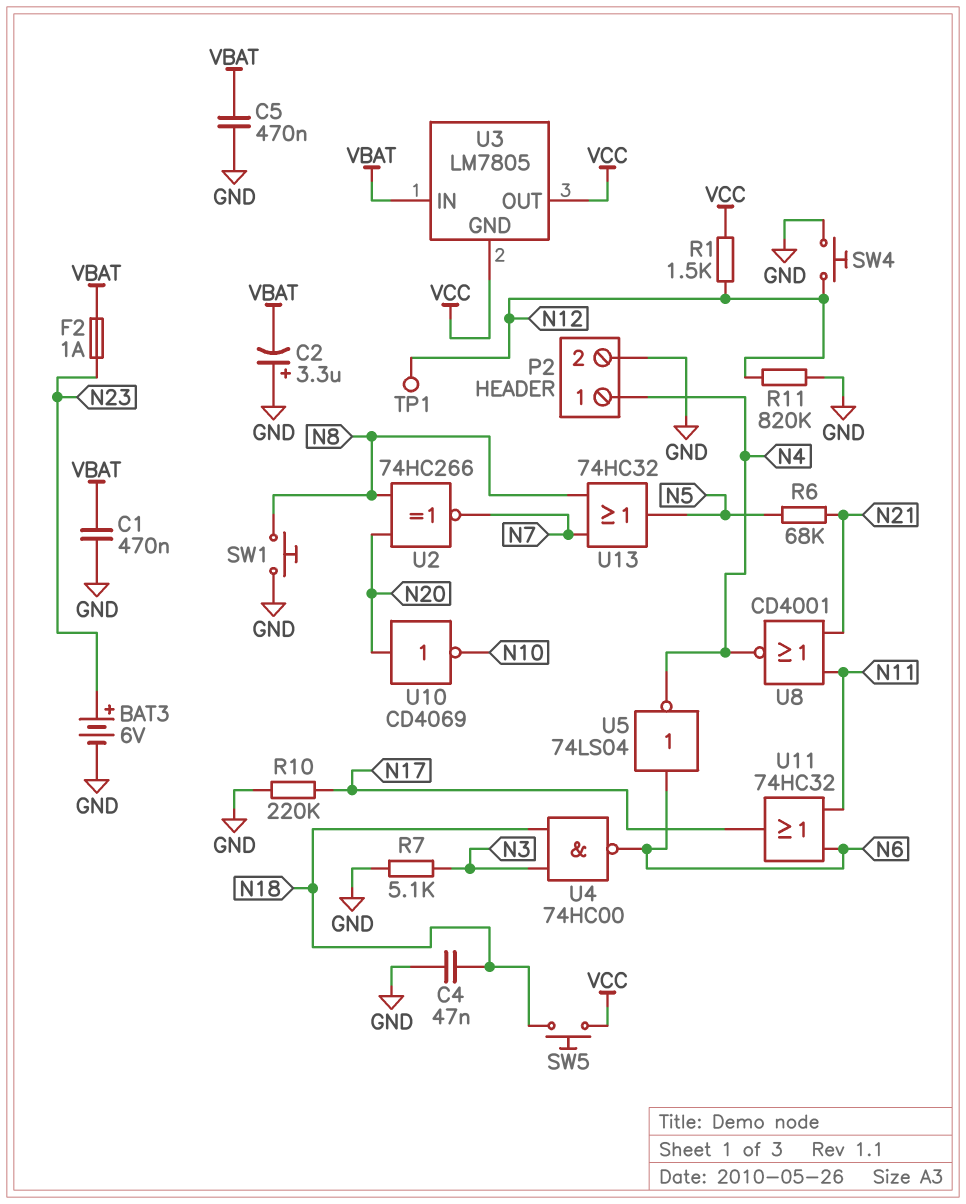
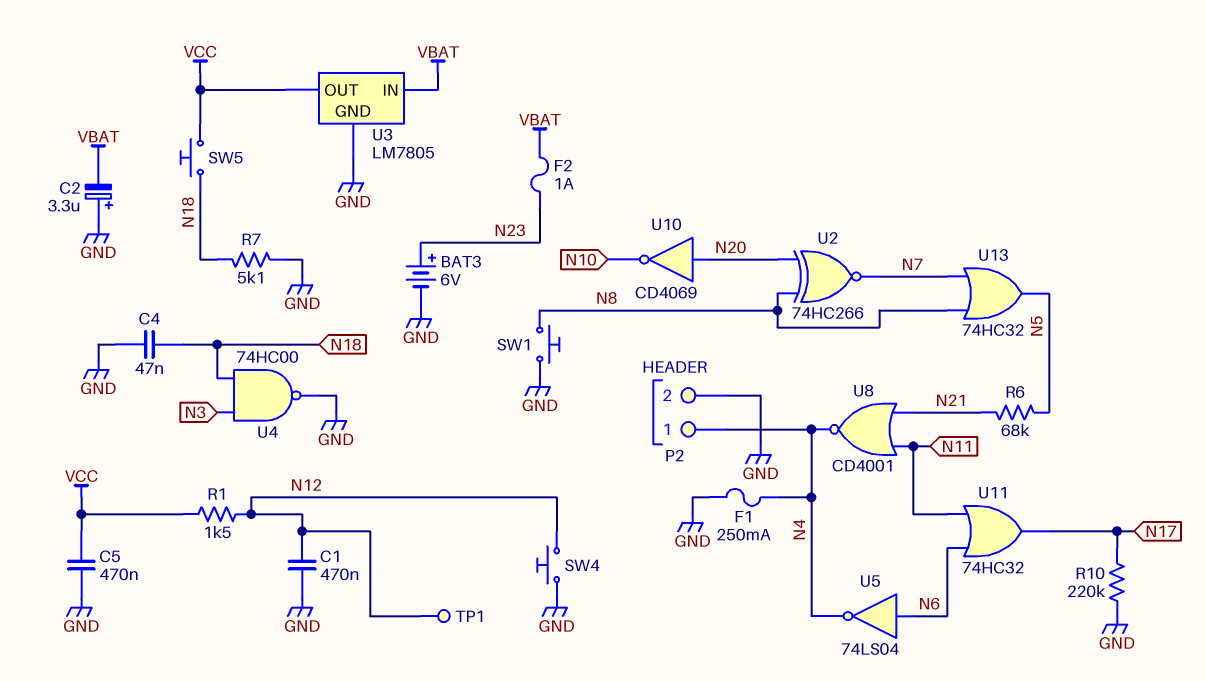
C1: 470nF (GND, VBAT) -> 470nF (GND, N12)
C5: 470nF (GND, VBAT) -> 470nF (GND, VCC)
F1: none -> 250mA (GND, N4)
R7: 5.1k (GND, N3) -> 5.1k (GND, N18)
R11: 820k (GND, N12) -> none
U3 pin GND: VCC -> GND
U4: NAND 74HC00 (in N3, in N18, out N6) -> NAND 74HC00 (in N3, in N18, out GND)

